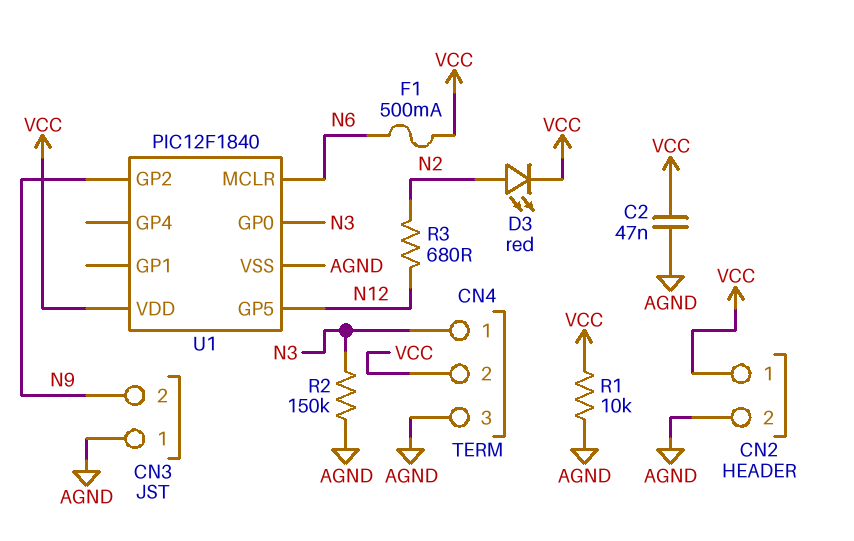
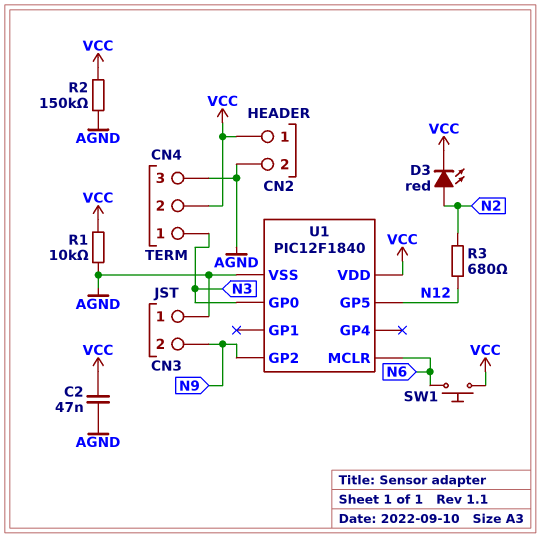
F1: 500mA (N6, VCC) -> none
R2: 150k (AGND, N3) -> 150k (AGND, VCC)
SW1: none -> button (N6, VCC)

